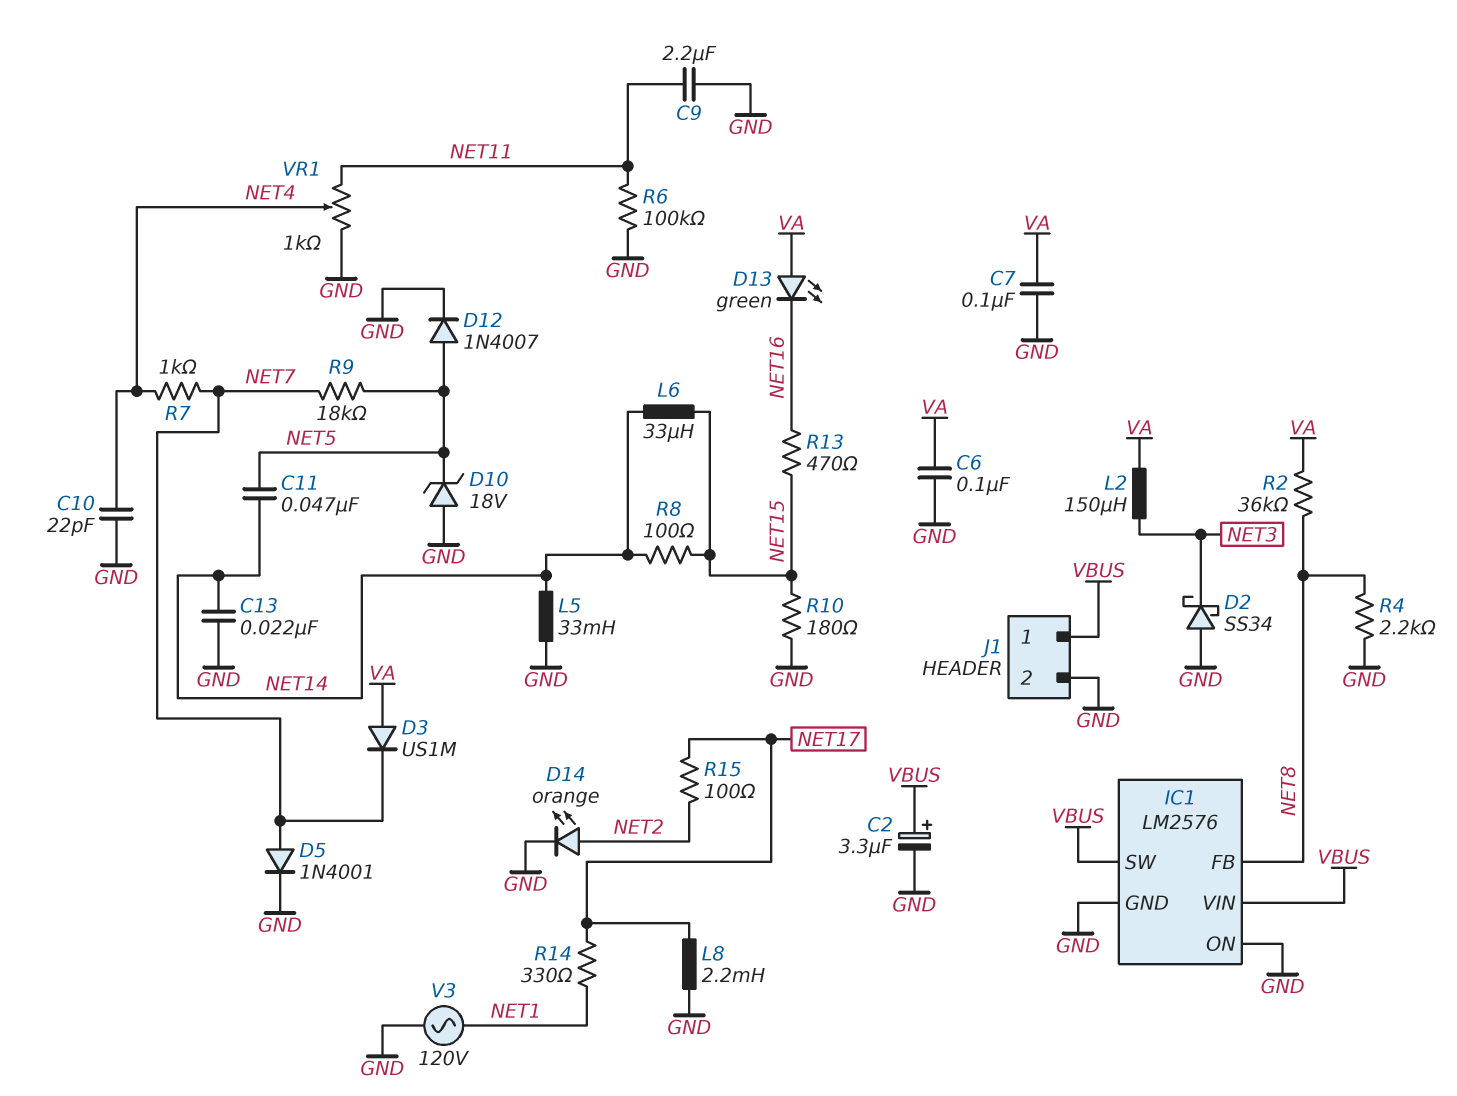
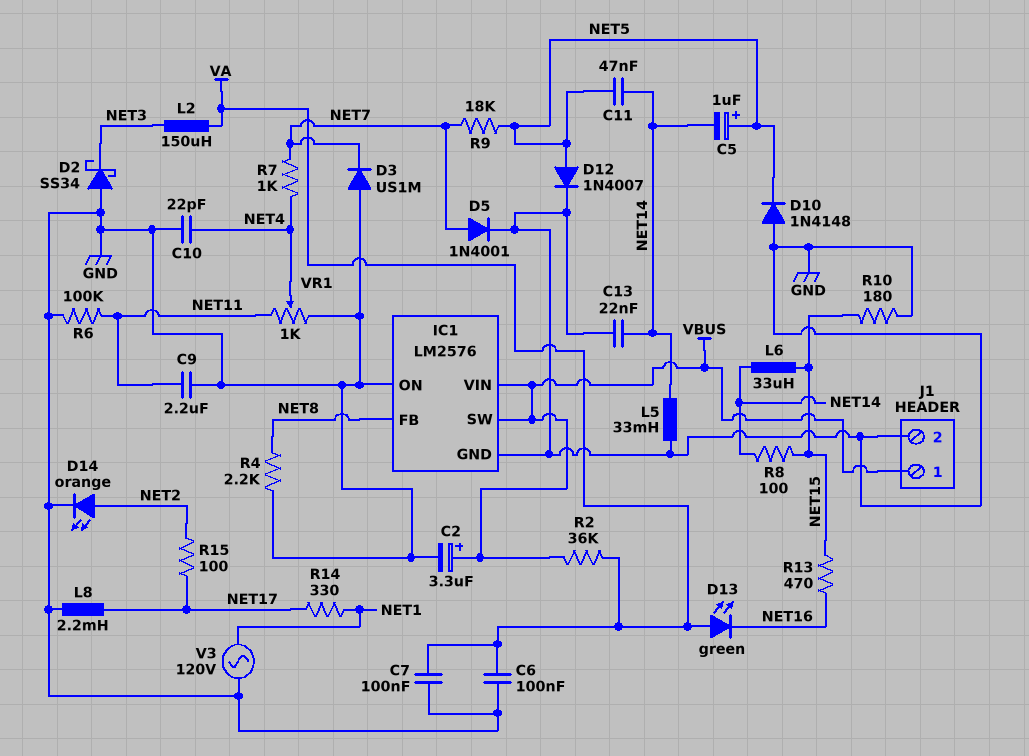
C5: none -> 1uF (plus NET5, minus NET14)
D3: diode US1M (A VA, K NET7) -> diode US1M (A GND, K NET7)
D10: zener 18V (A GND, K NET5) -> diode 1N4148 (A GND, K NET5)
R2: 36k (NET8, VA) -> 36k (VA, VBUS)

